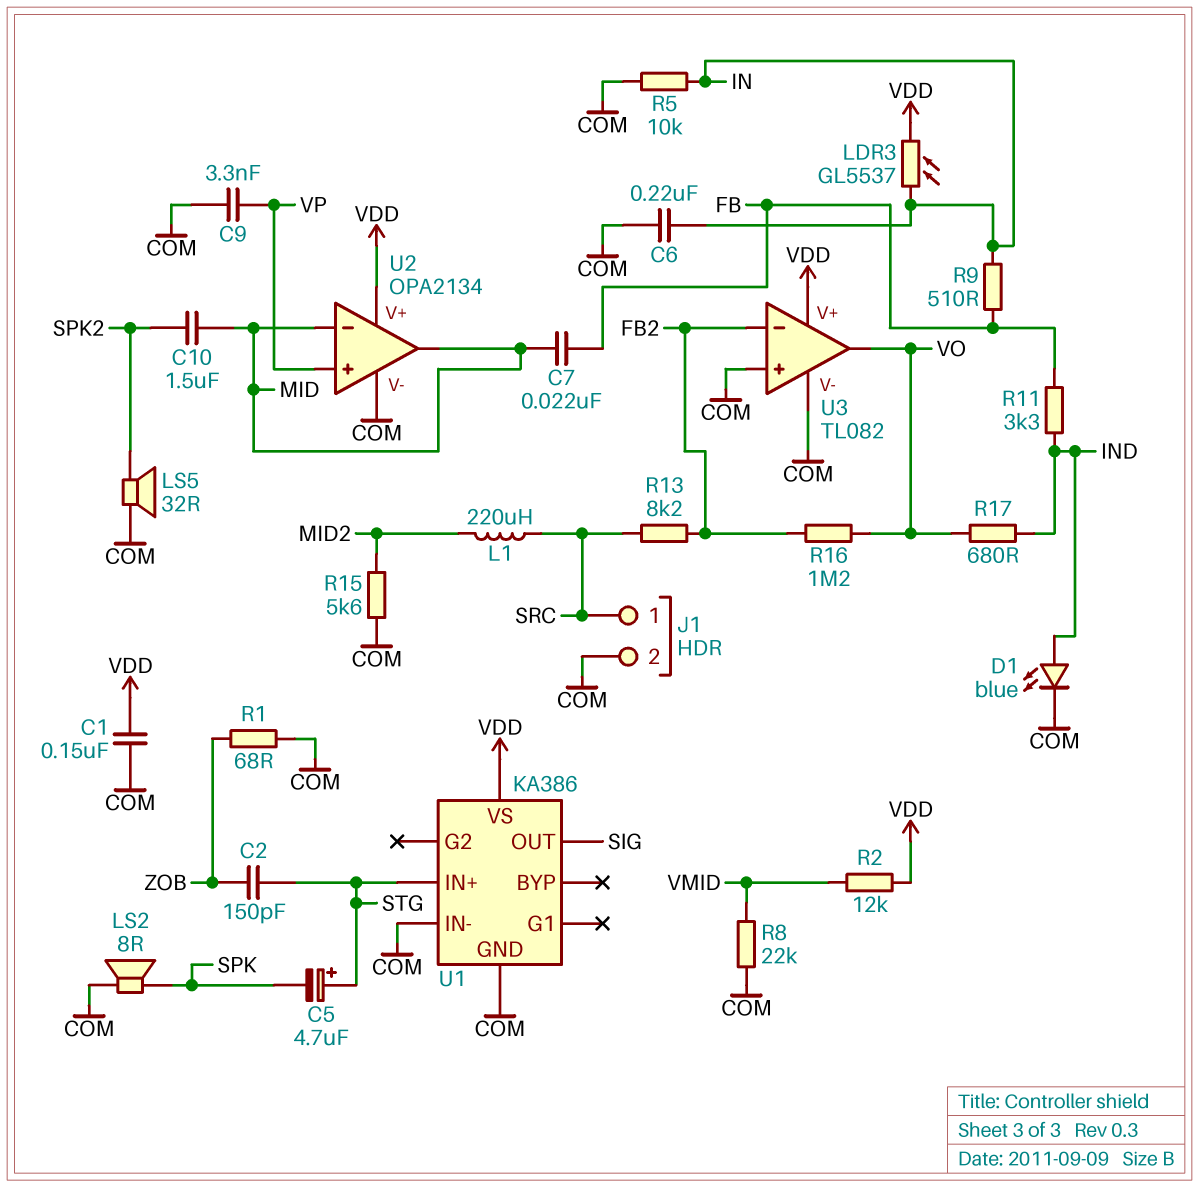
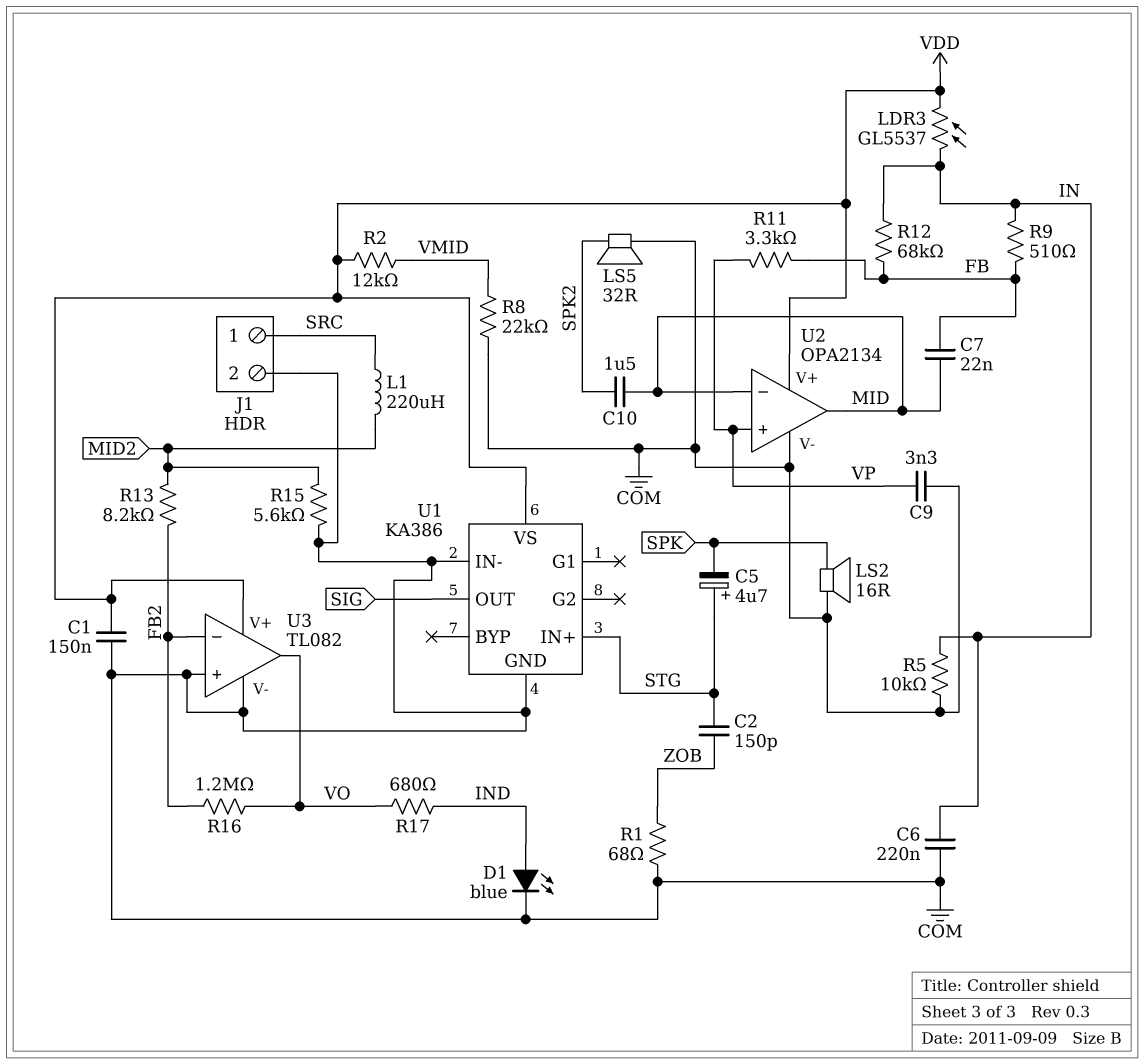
LS2: speaker 8R (COM, SPK) -> speaker 16R (COM, SPK)
R11: 3.3k (FB, IND) -> 3.3k (FB, VP)
R12: none -> 68k (FB, IN)
R13: 8.2k (FB2, SRC) -> 8.2k (FB2, MID2)

